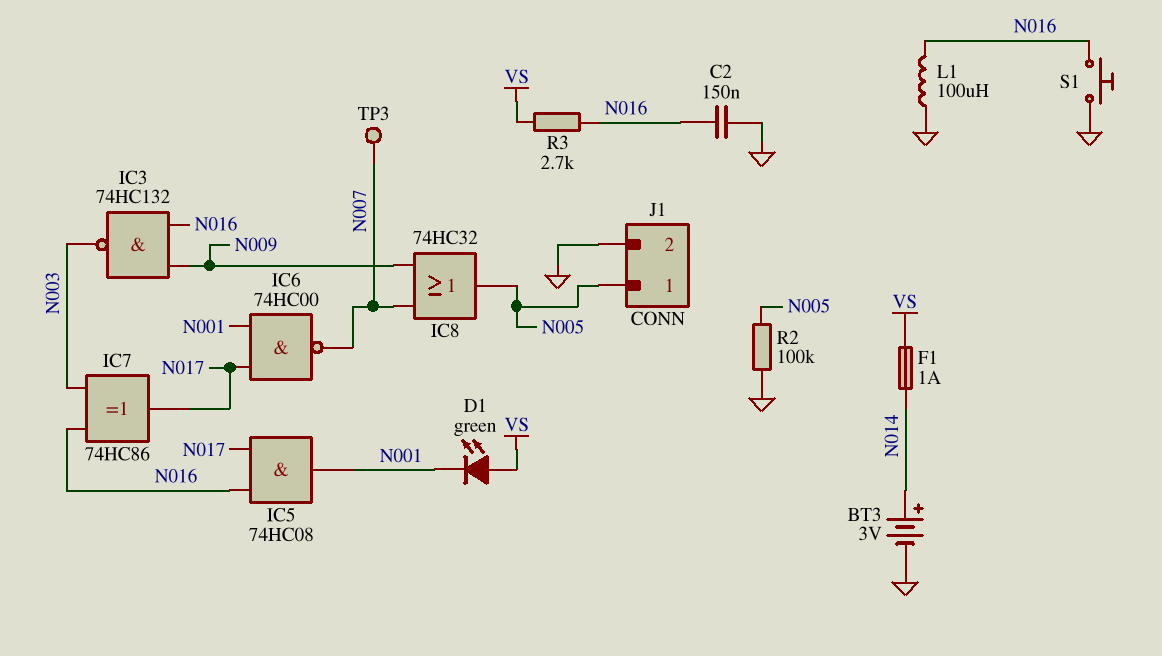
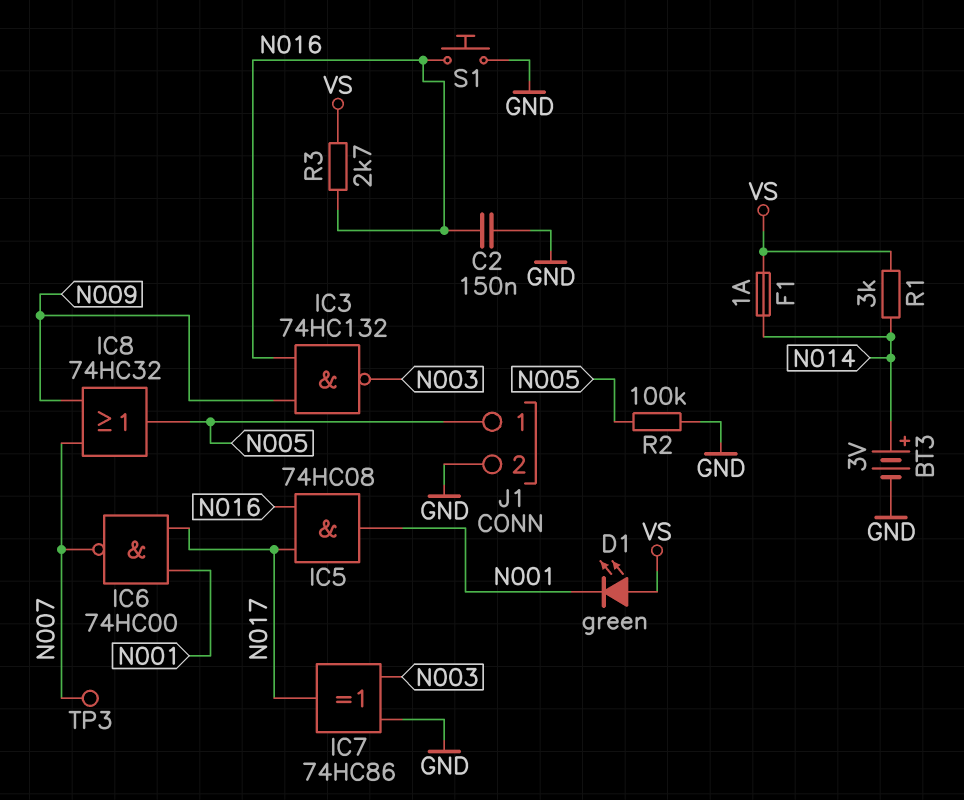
IC7: XOR 74HC86 (in N003, in N016, out N017) -> XOR 74HC86 (in GND, in N003, out N017)
L1: 100uH (GND, N016) -> none
R1: none -> 3k (N014, VS)

